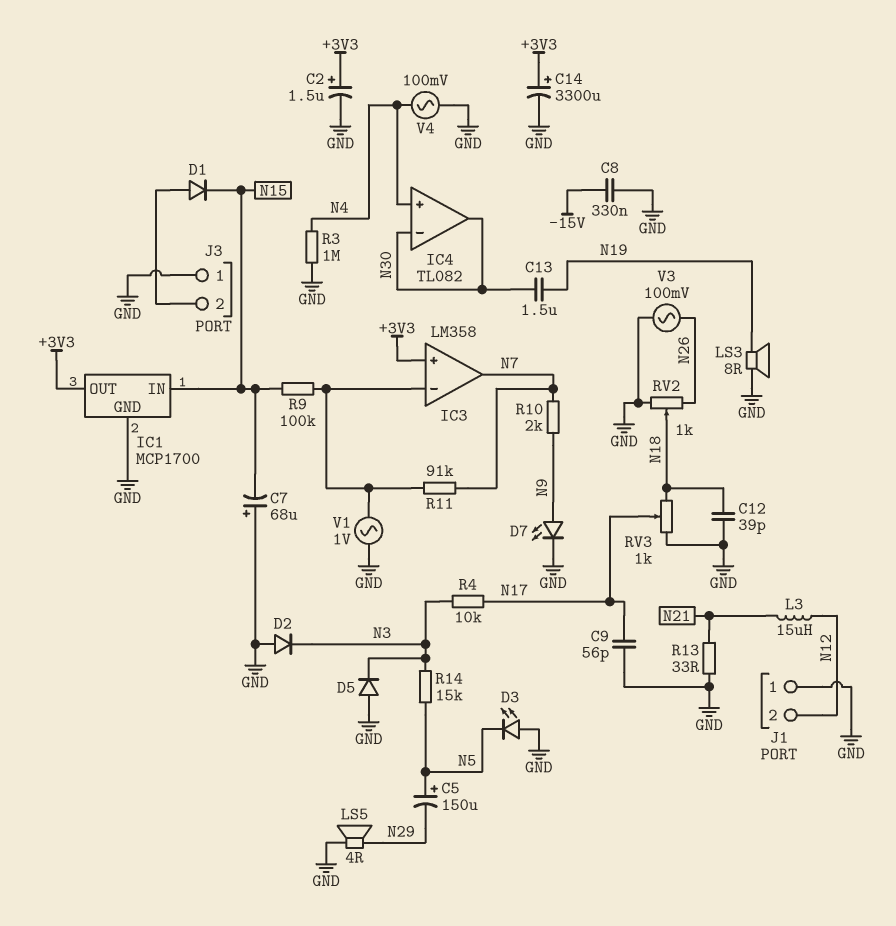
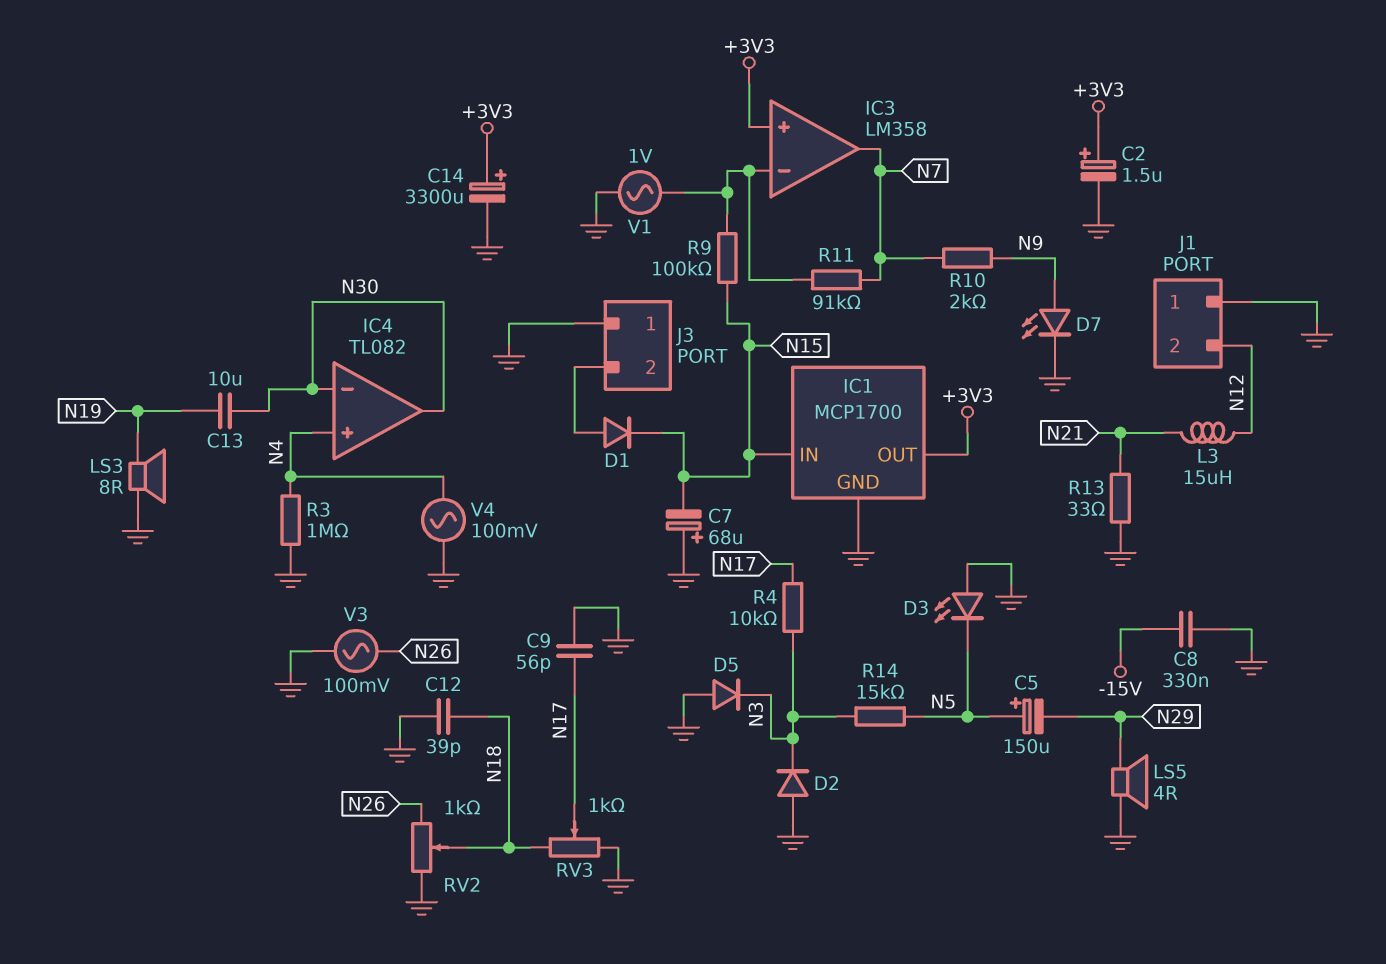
C13: 1.5uF (N19, N30) -> 10uF (N19, N30)

